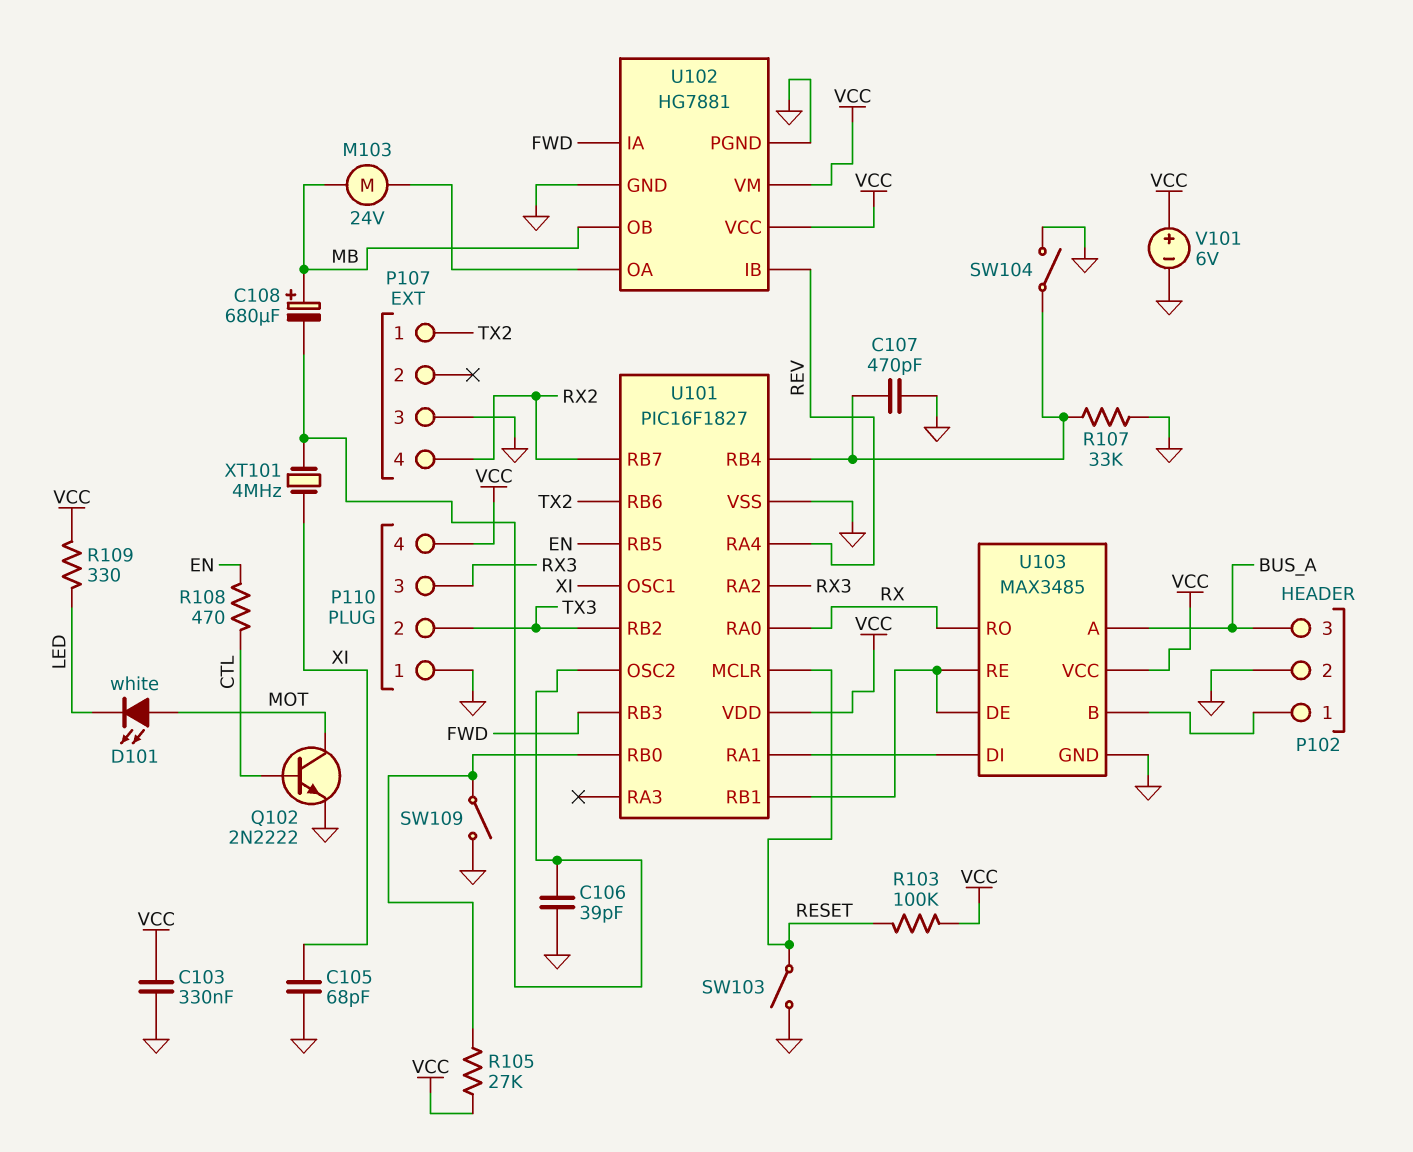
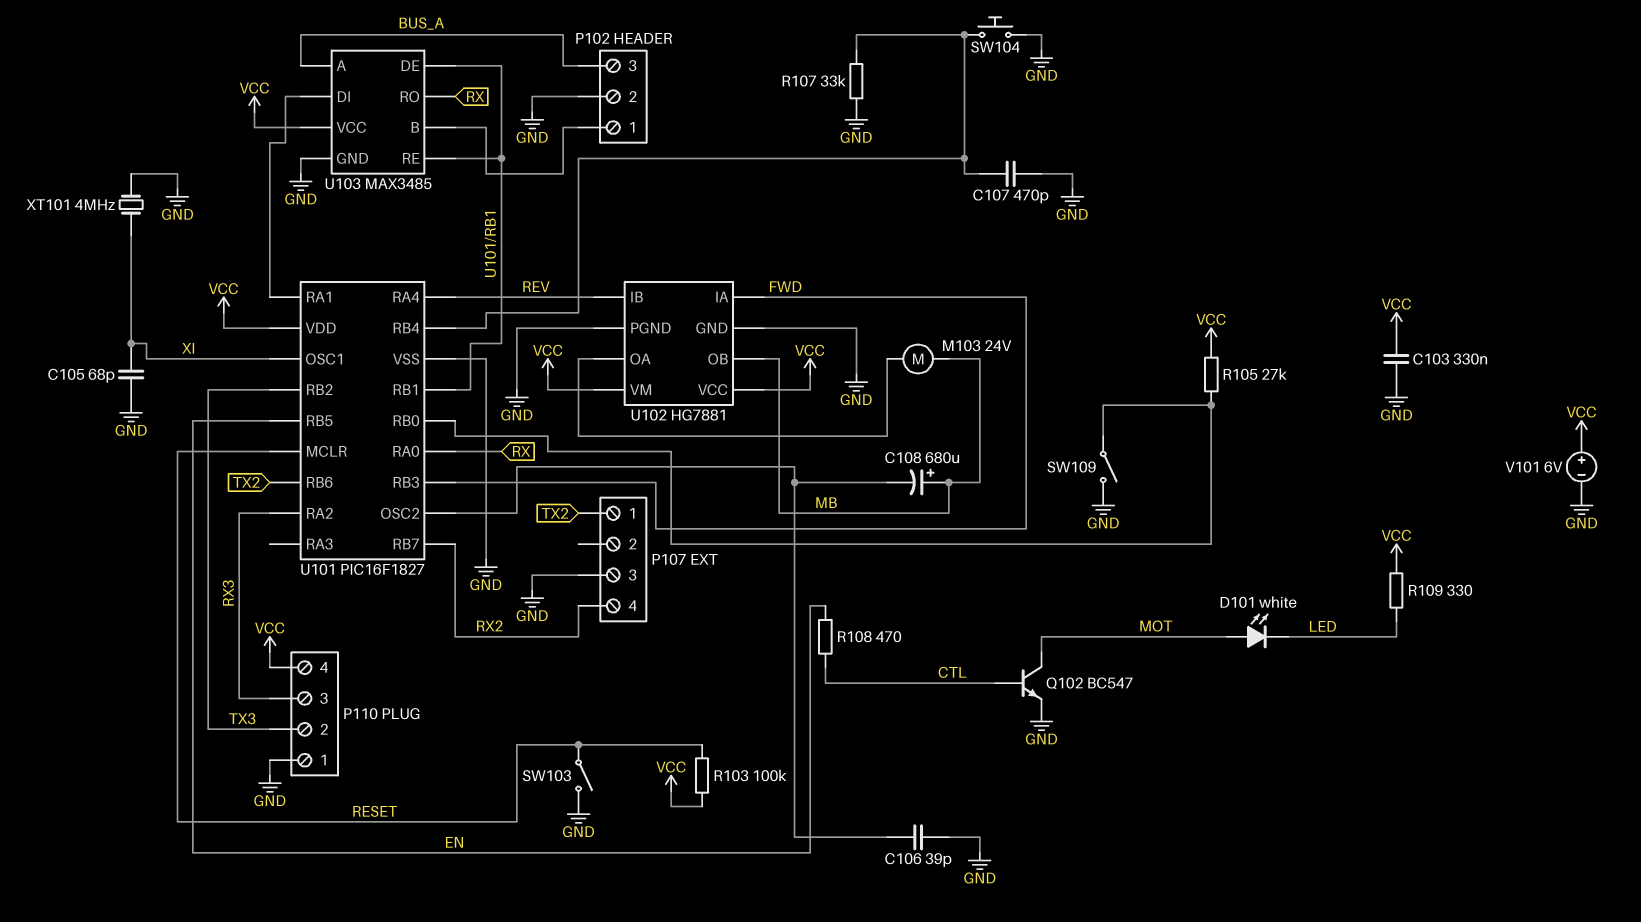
Q102: NPN 2N2222 (B CTL, C MOT, E GND) -> NPN BC547 (B CTL, C MOT, E GND)
SW104: switch (GND, U101/RB4) -> button (GND, U101/RB4)
XT101: 4MHz (U101/OSC2, XI) -> 4MHz (GND, XI)

